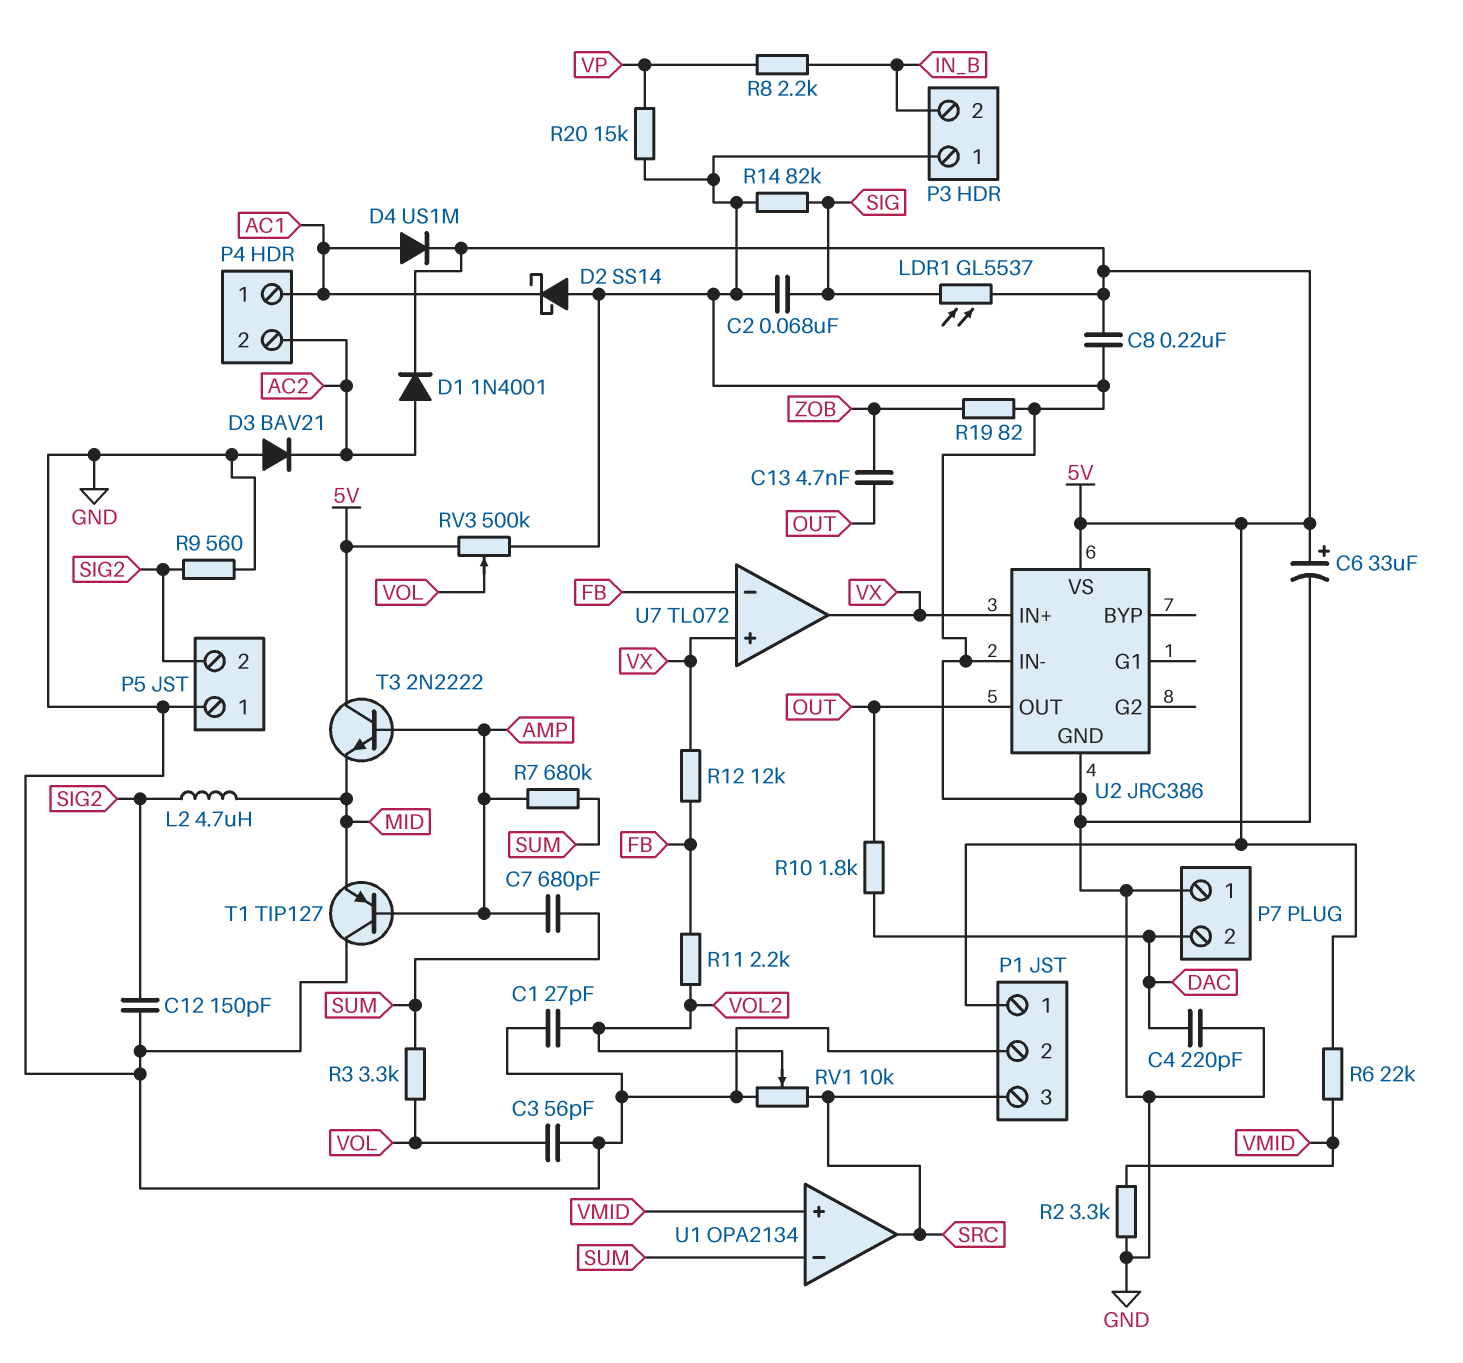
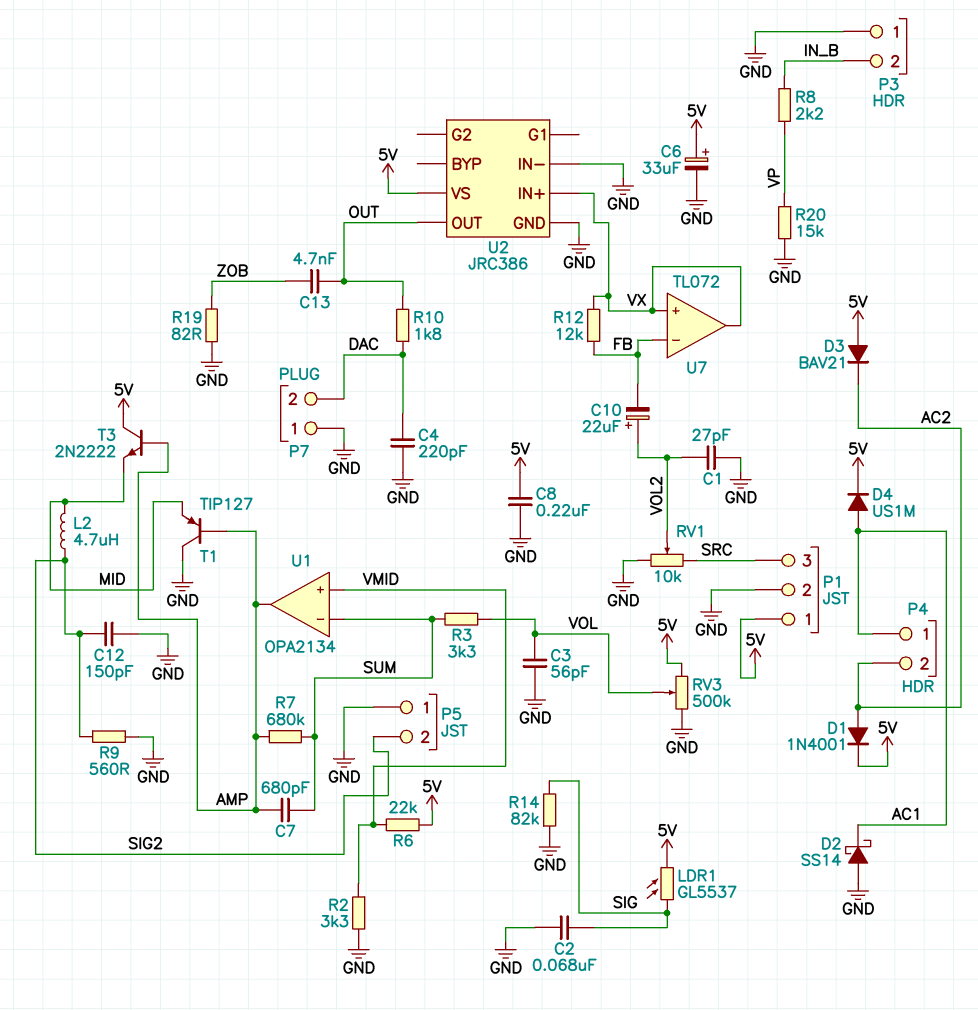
C10: none -> 22uF (plus VOL2, minus FB)
D3: diode BAV21 (A GND, K AC2) -> diode BAV21 (A 5V, K AC2)
R11: 2.2k (FB, VOL2) -> none
U1 pin out: SRC -> AMP

